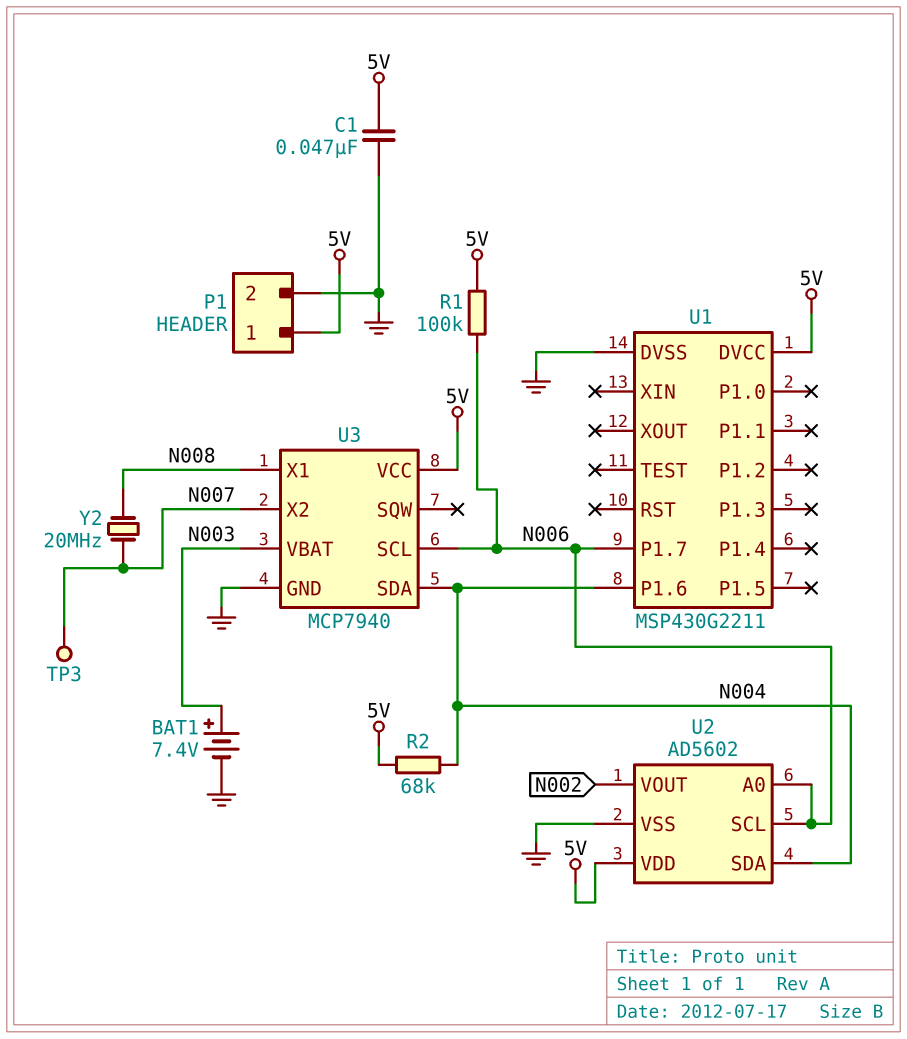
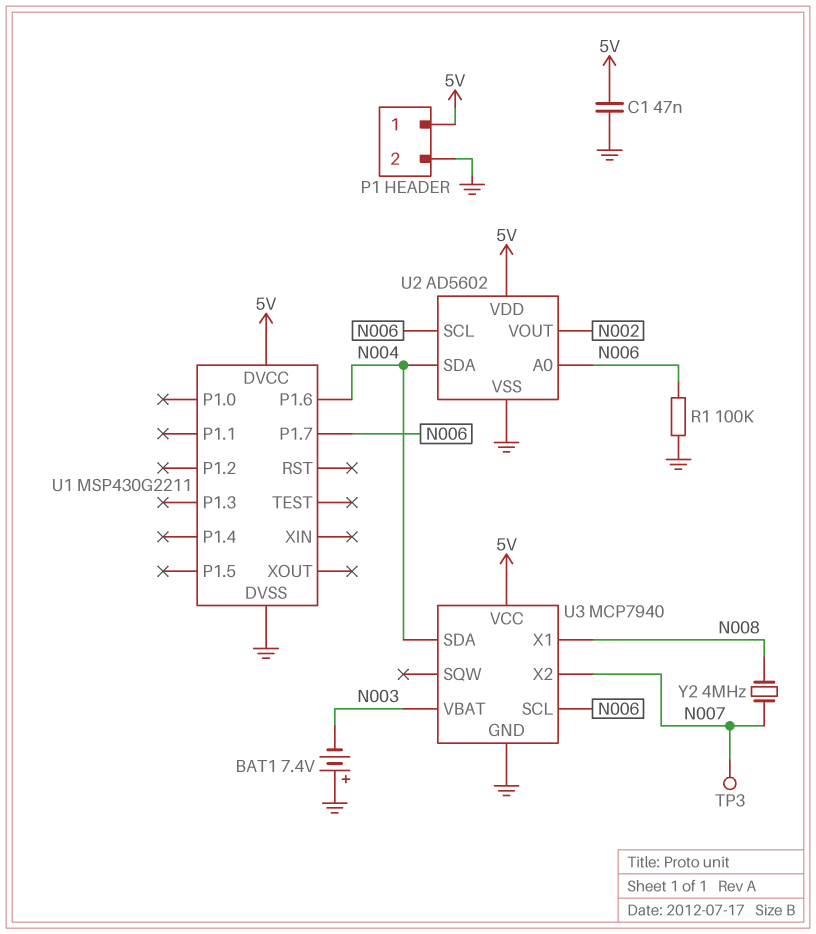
BAT1: 7.4V (plus N003, minus GND) -> 7.4V (plus GND, minus N003)
R1: 100k (5V, N006) -> 100k (GND, N006)
R2: 68k (5V, N004) -> none
Y2: 20MHz (N007, N008) -> 4MHz (N007, N008)

